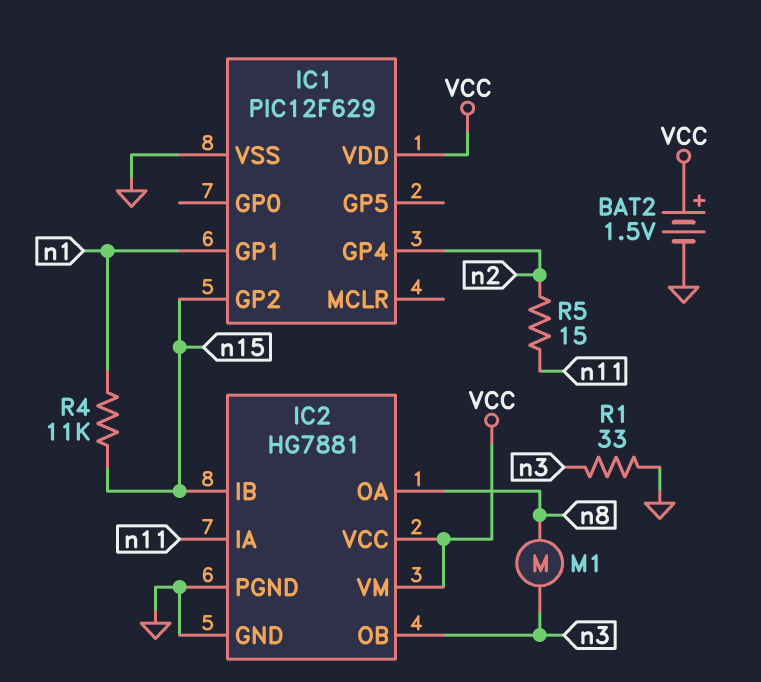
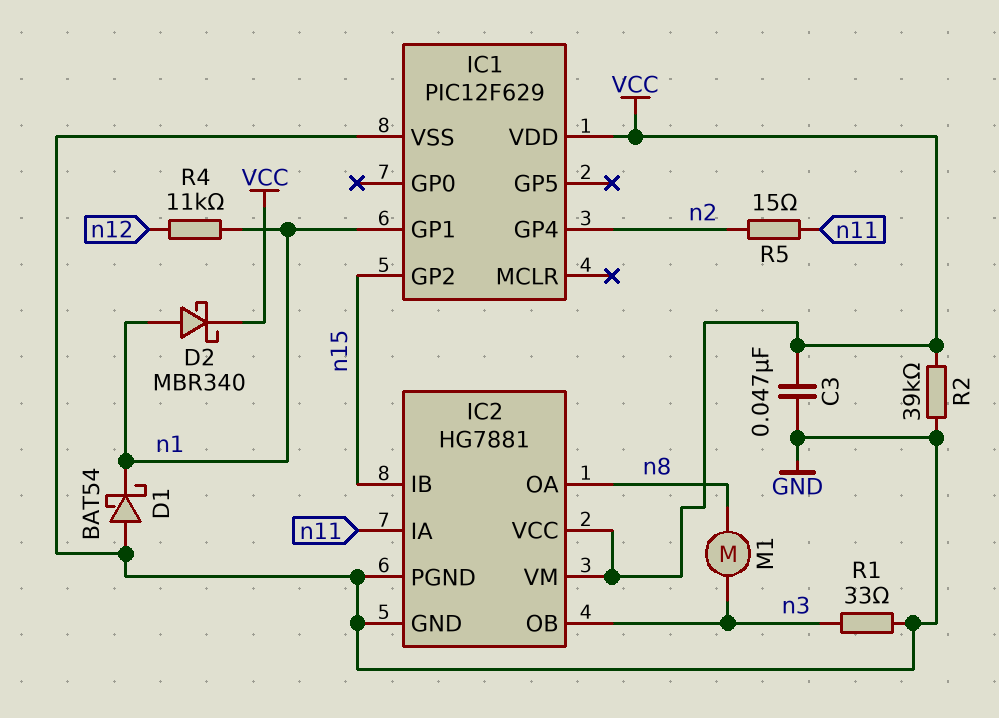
BAT2: 1.5V (plus VCC, minus GND) -> none
C3: none -> 47nF (GND, VCC)
D1: none -> schottky BAT54 (A GND, K n1)
D2: none -> schottky MBR340 (A n1, K VCC)
R2: none -> 39k (GND, VCC)
R4: 11k (n1, n15) -> 11k (n1, n12)

